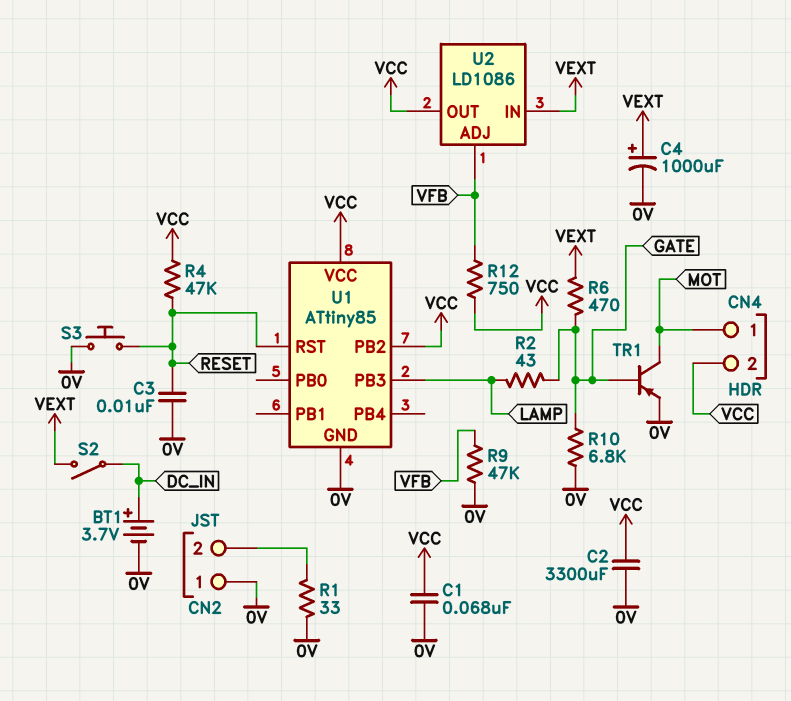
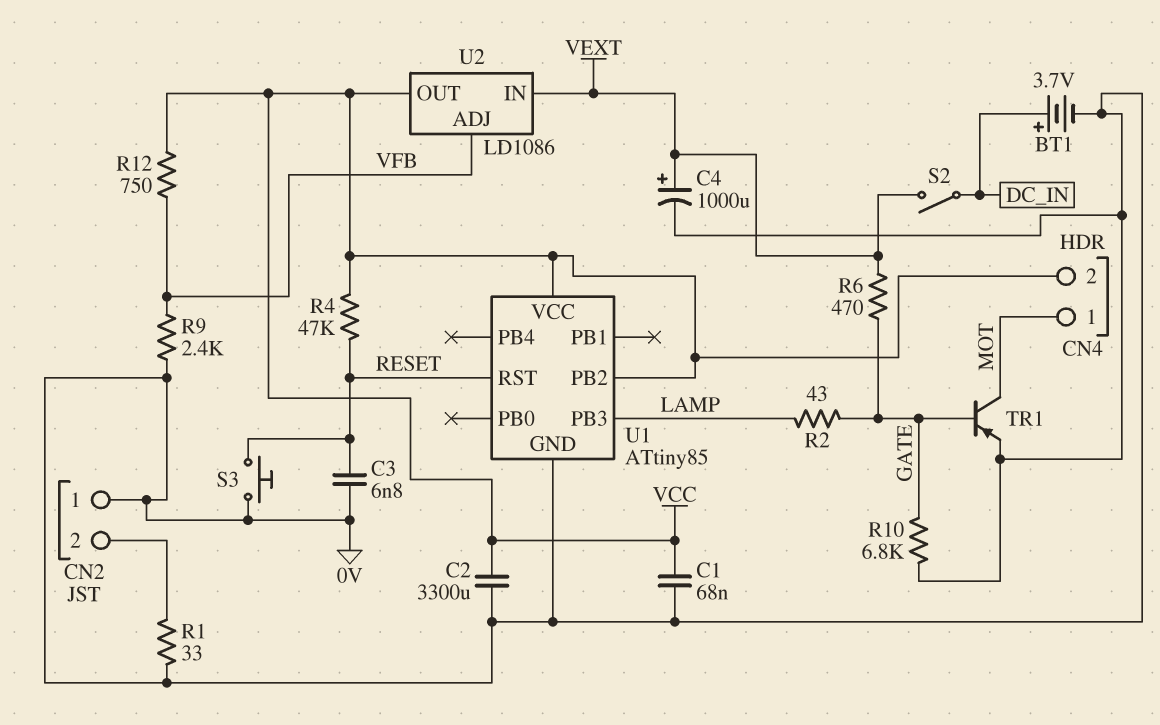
C3: 10nF (0V, RESET) -> 6.8nF (0V, RESET)
R9: 47k (0V, VFB) -> 2.4k (0V, VFB)

